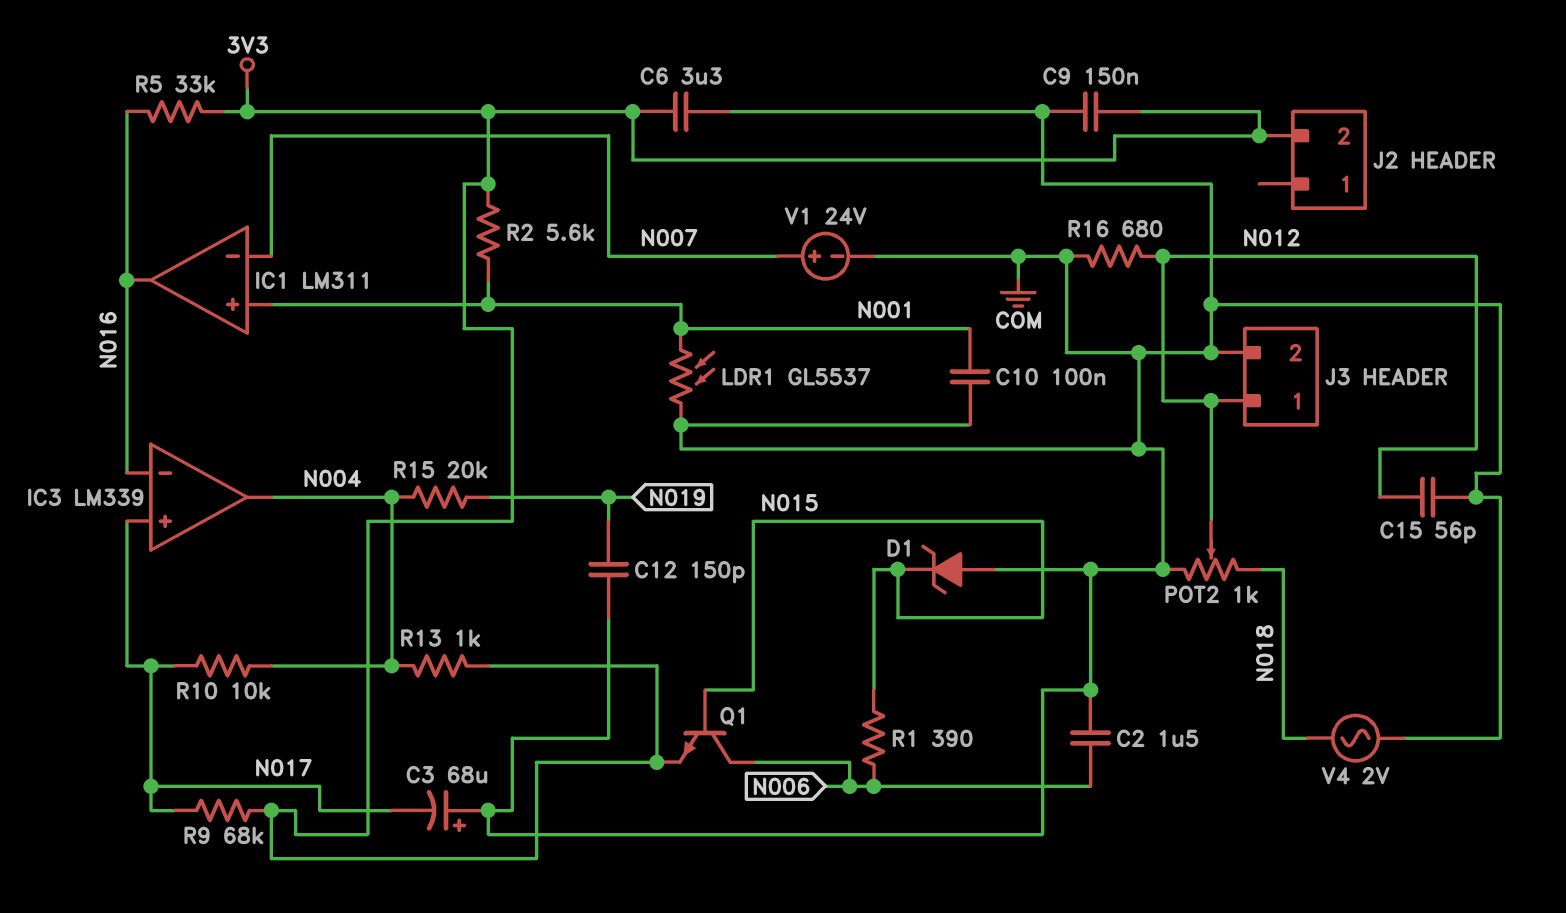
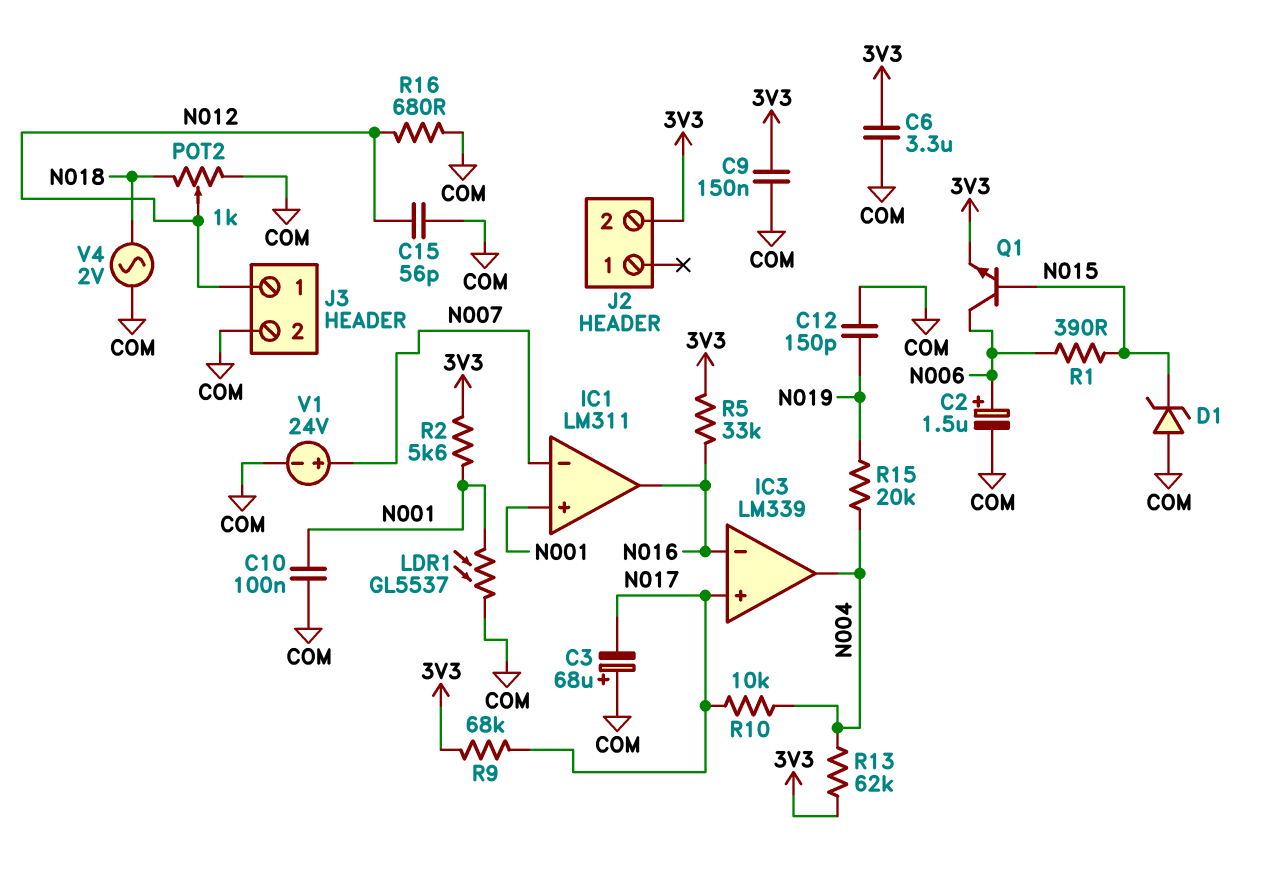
C2: 1.5uF (COM, N006) -> 1.5uF (plus N006, minus COM)
R13: 1k (3V3, N004) -> 62k (3V3, N004)

